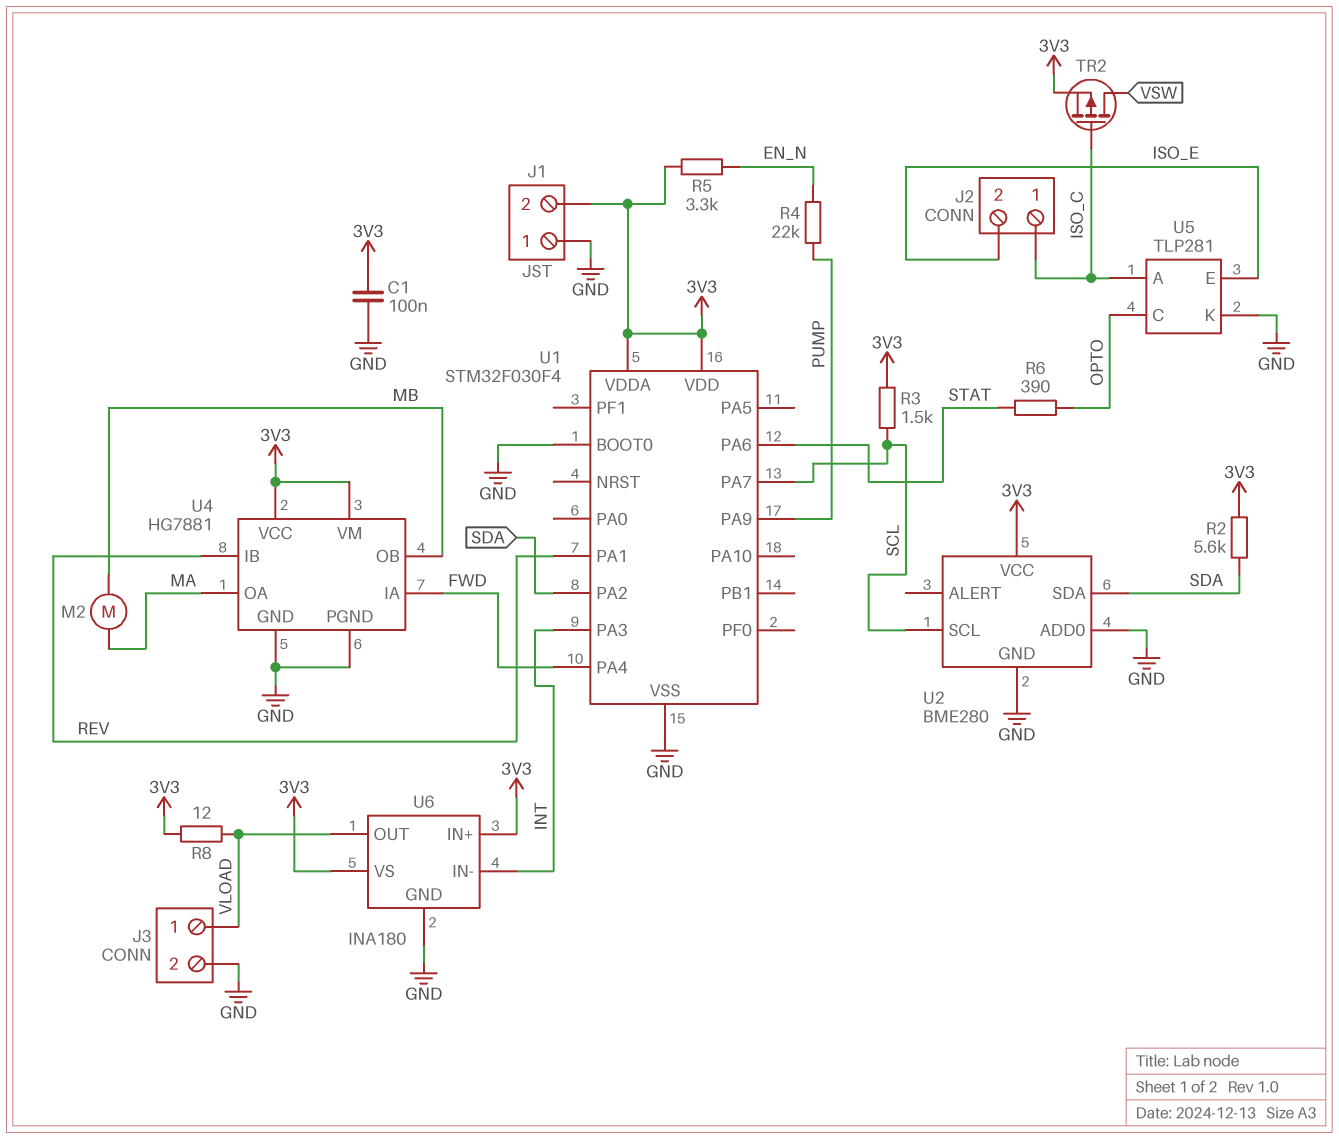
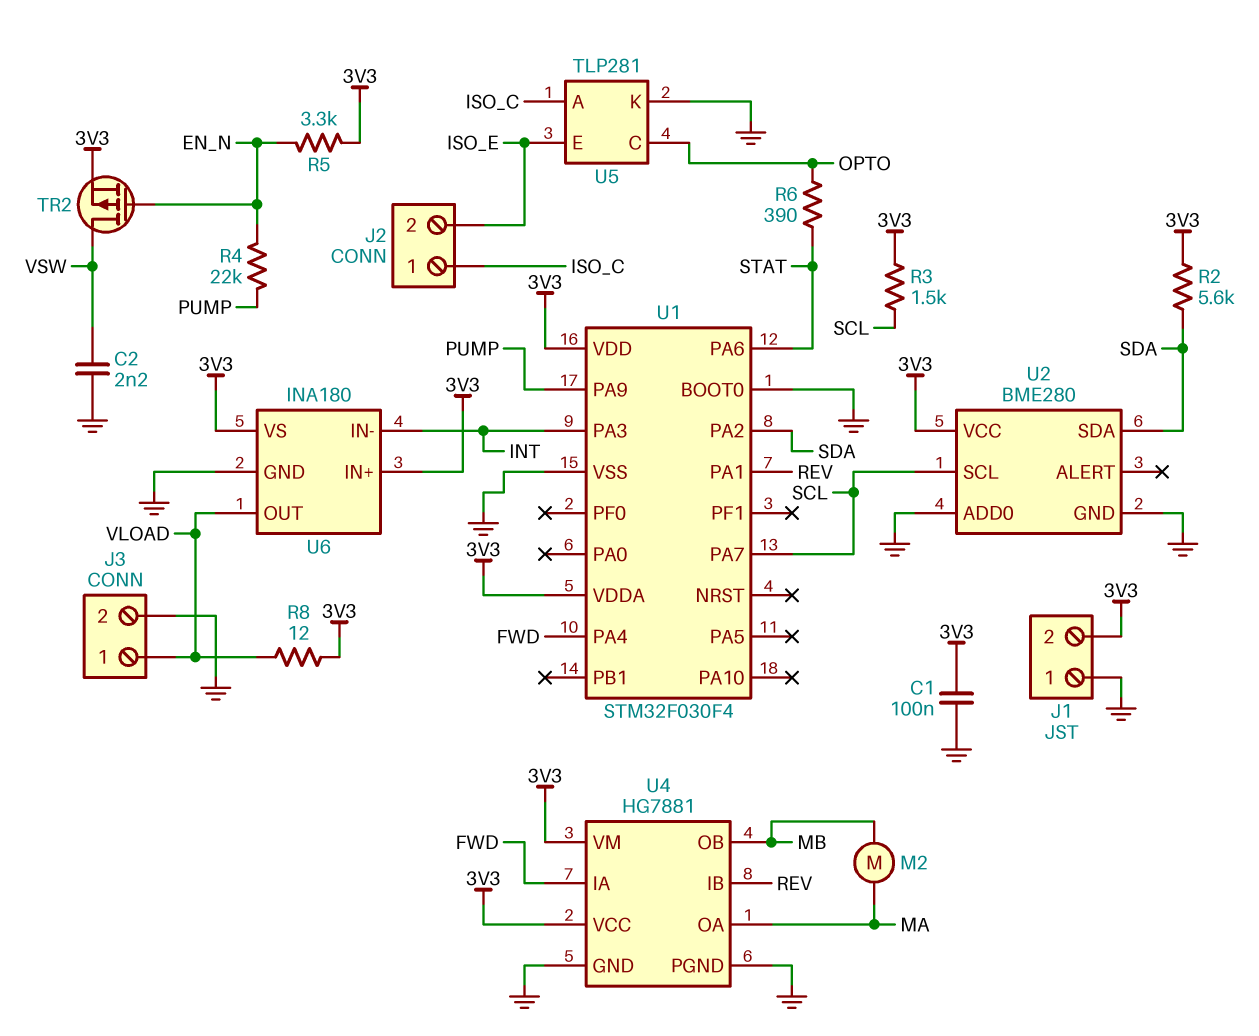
C2: none -> 2.2nF (GND, VSW)
TR2: PMOS (G ISO_C, D VSW, S 3V3) -> PMOS (G EN_N, D VSW, S 3V3)

